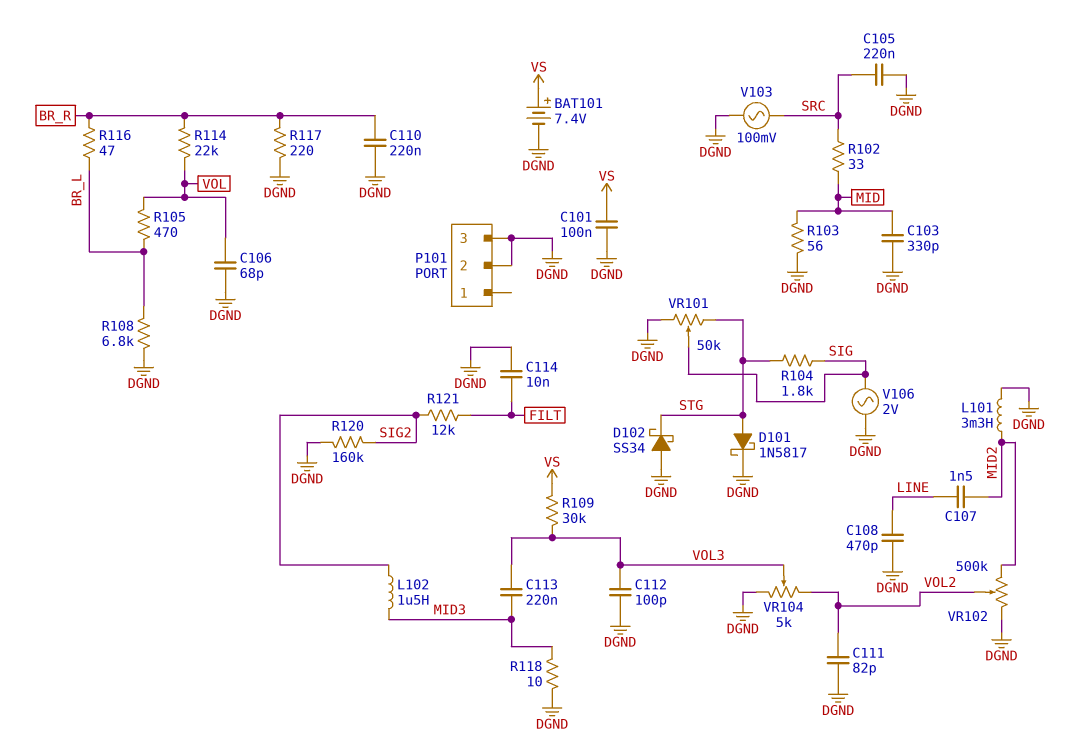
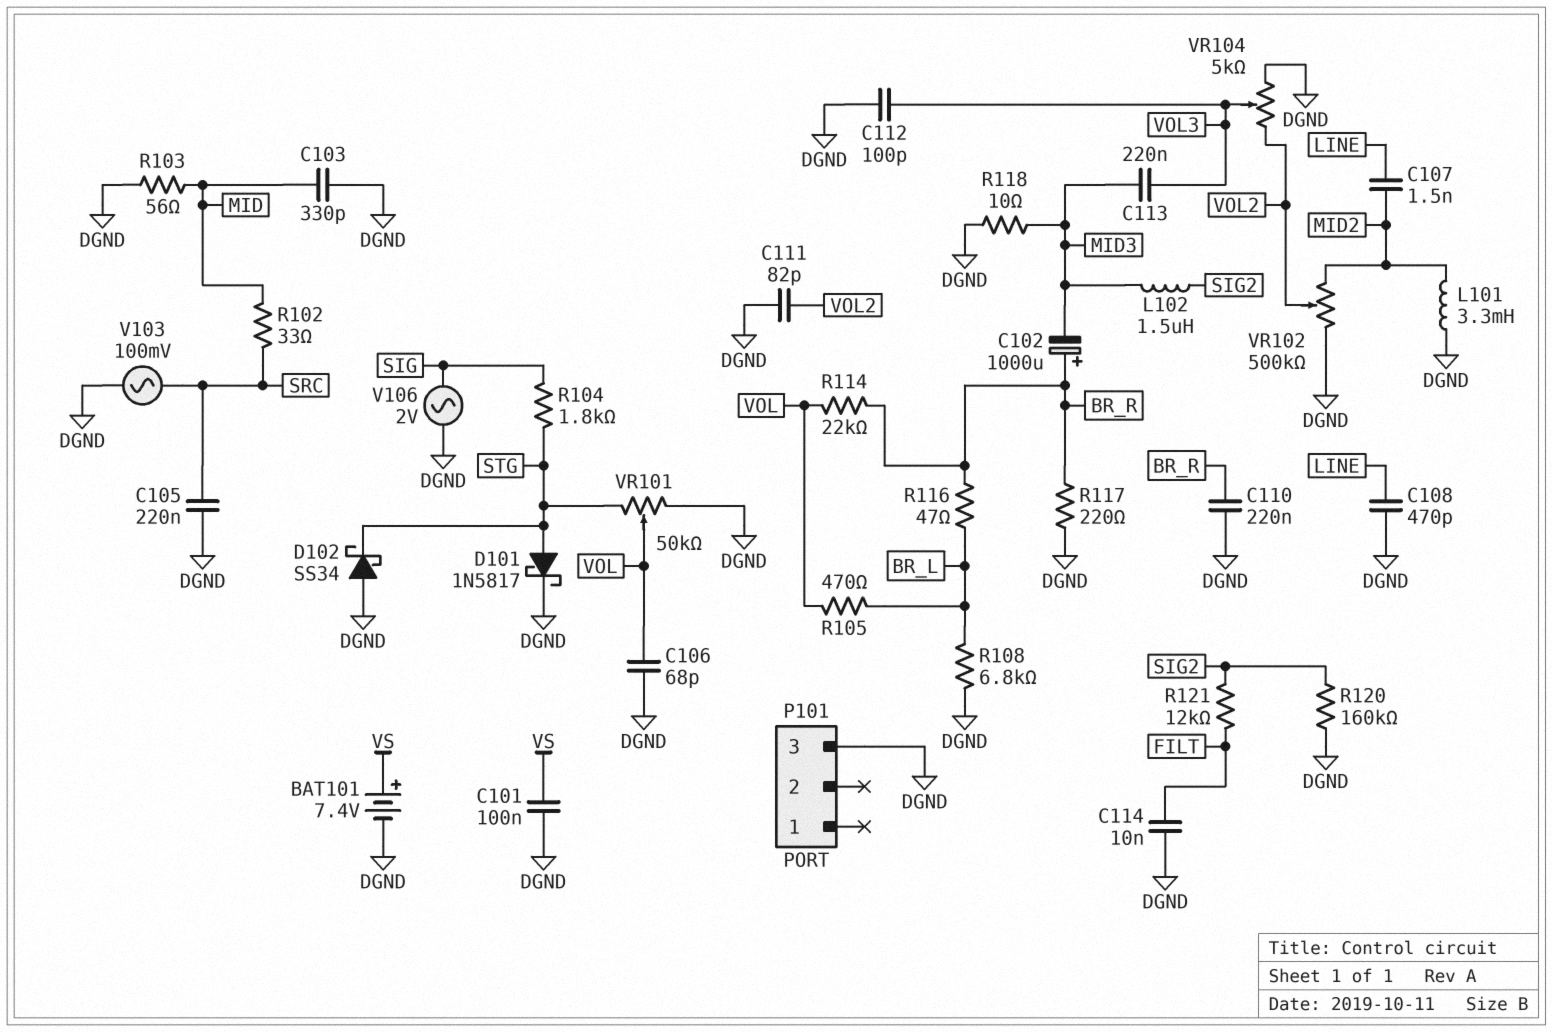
C102: none -> 1000uF (plus BR_R, minus MID3)
P101 pin 2: DGND -> none
R109: 30k (VOL3, VS) -> none
VR101: 50k (DGND, STG, wiper SIG) -> 50k (DGND, STG, wiper VOL)

